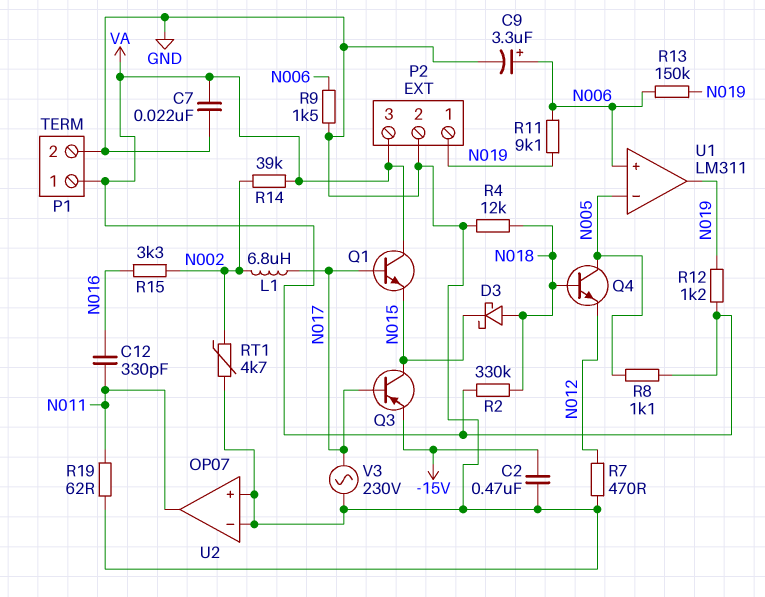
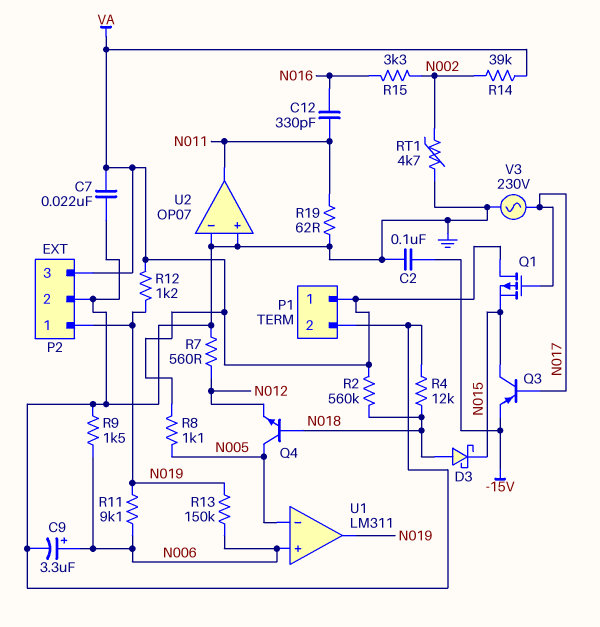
C2: 470nF (-15V, GND) -> 100nF (-15V, GND)
L1: 6.8uH (N002, N017) -> none
Q1: NPN (B N017, C VA, E N015) -> PMOS (G N017, D VA, S N015)
R2: 330k (N018, VA) -> 560k (N018, VA)
R7: 470 (GND, N012) -> 560 (GND, N012)

